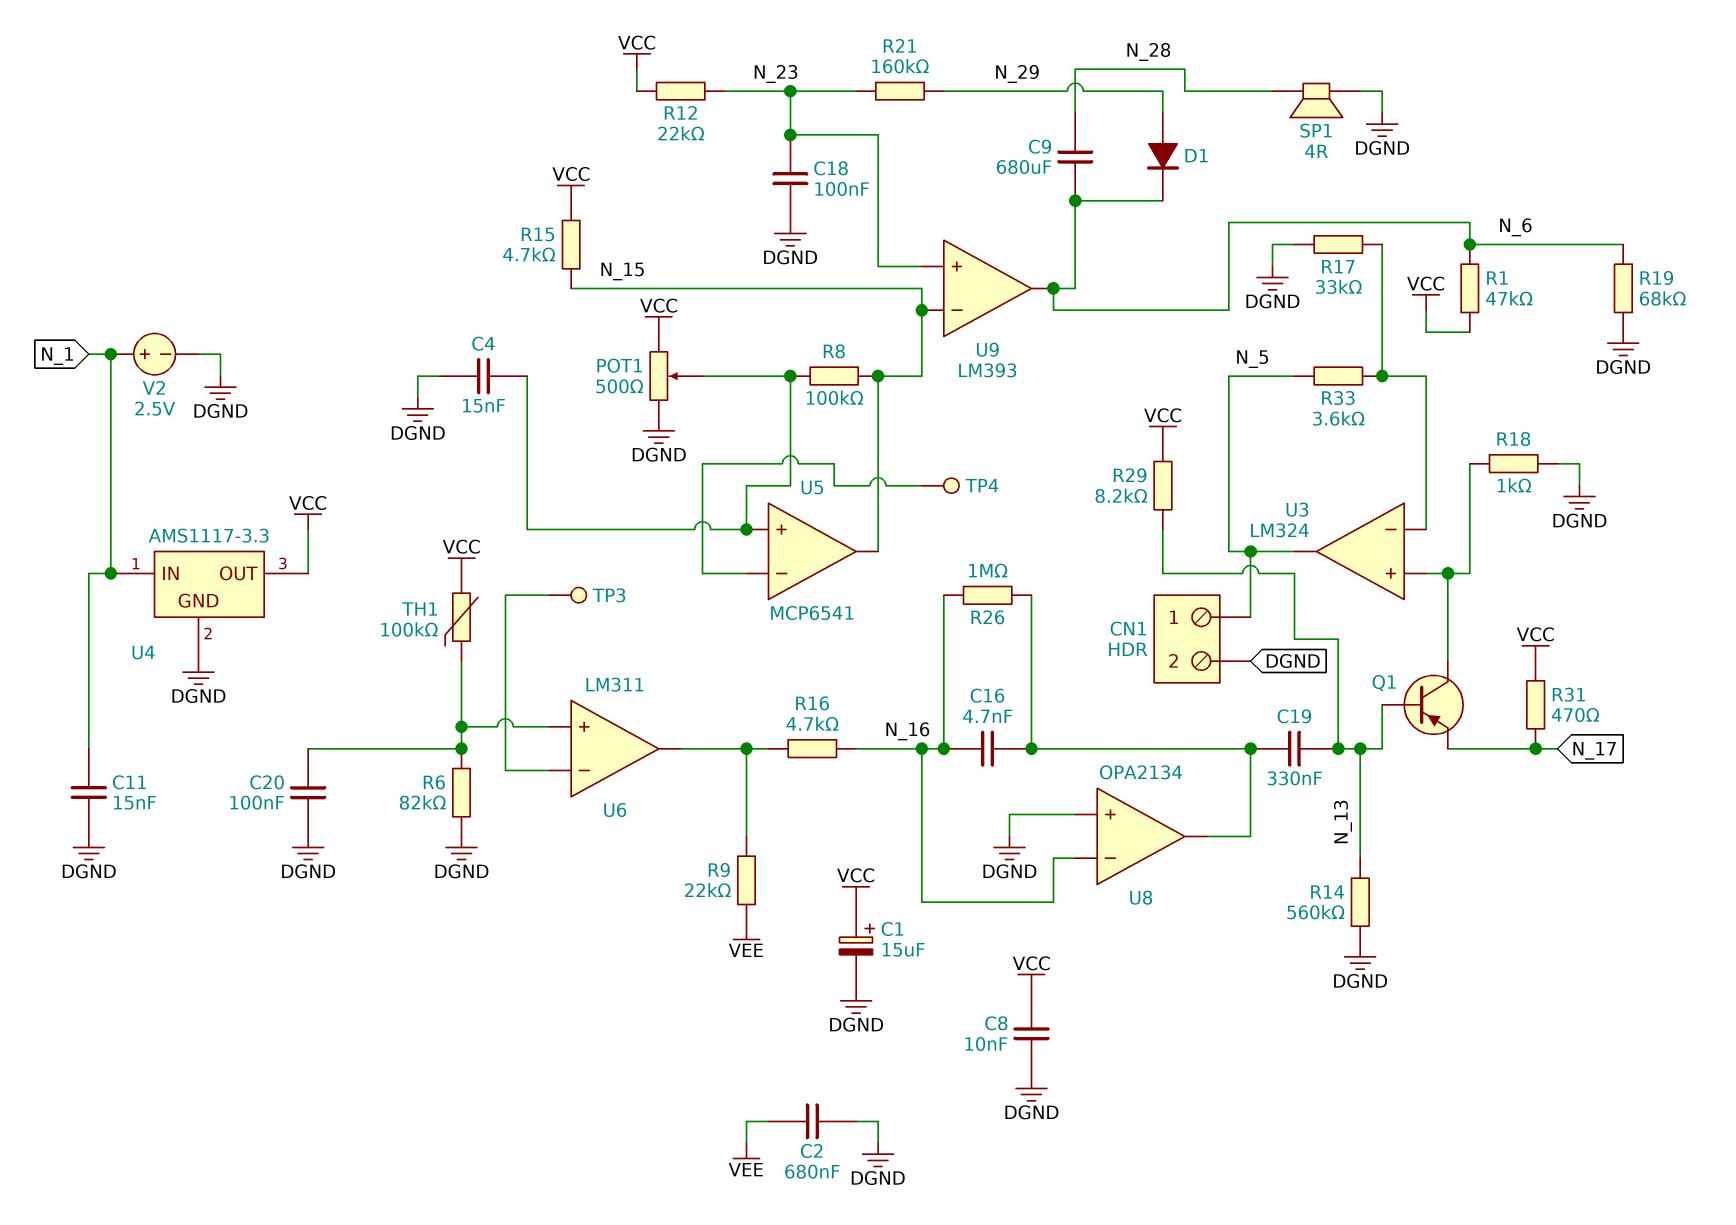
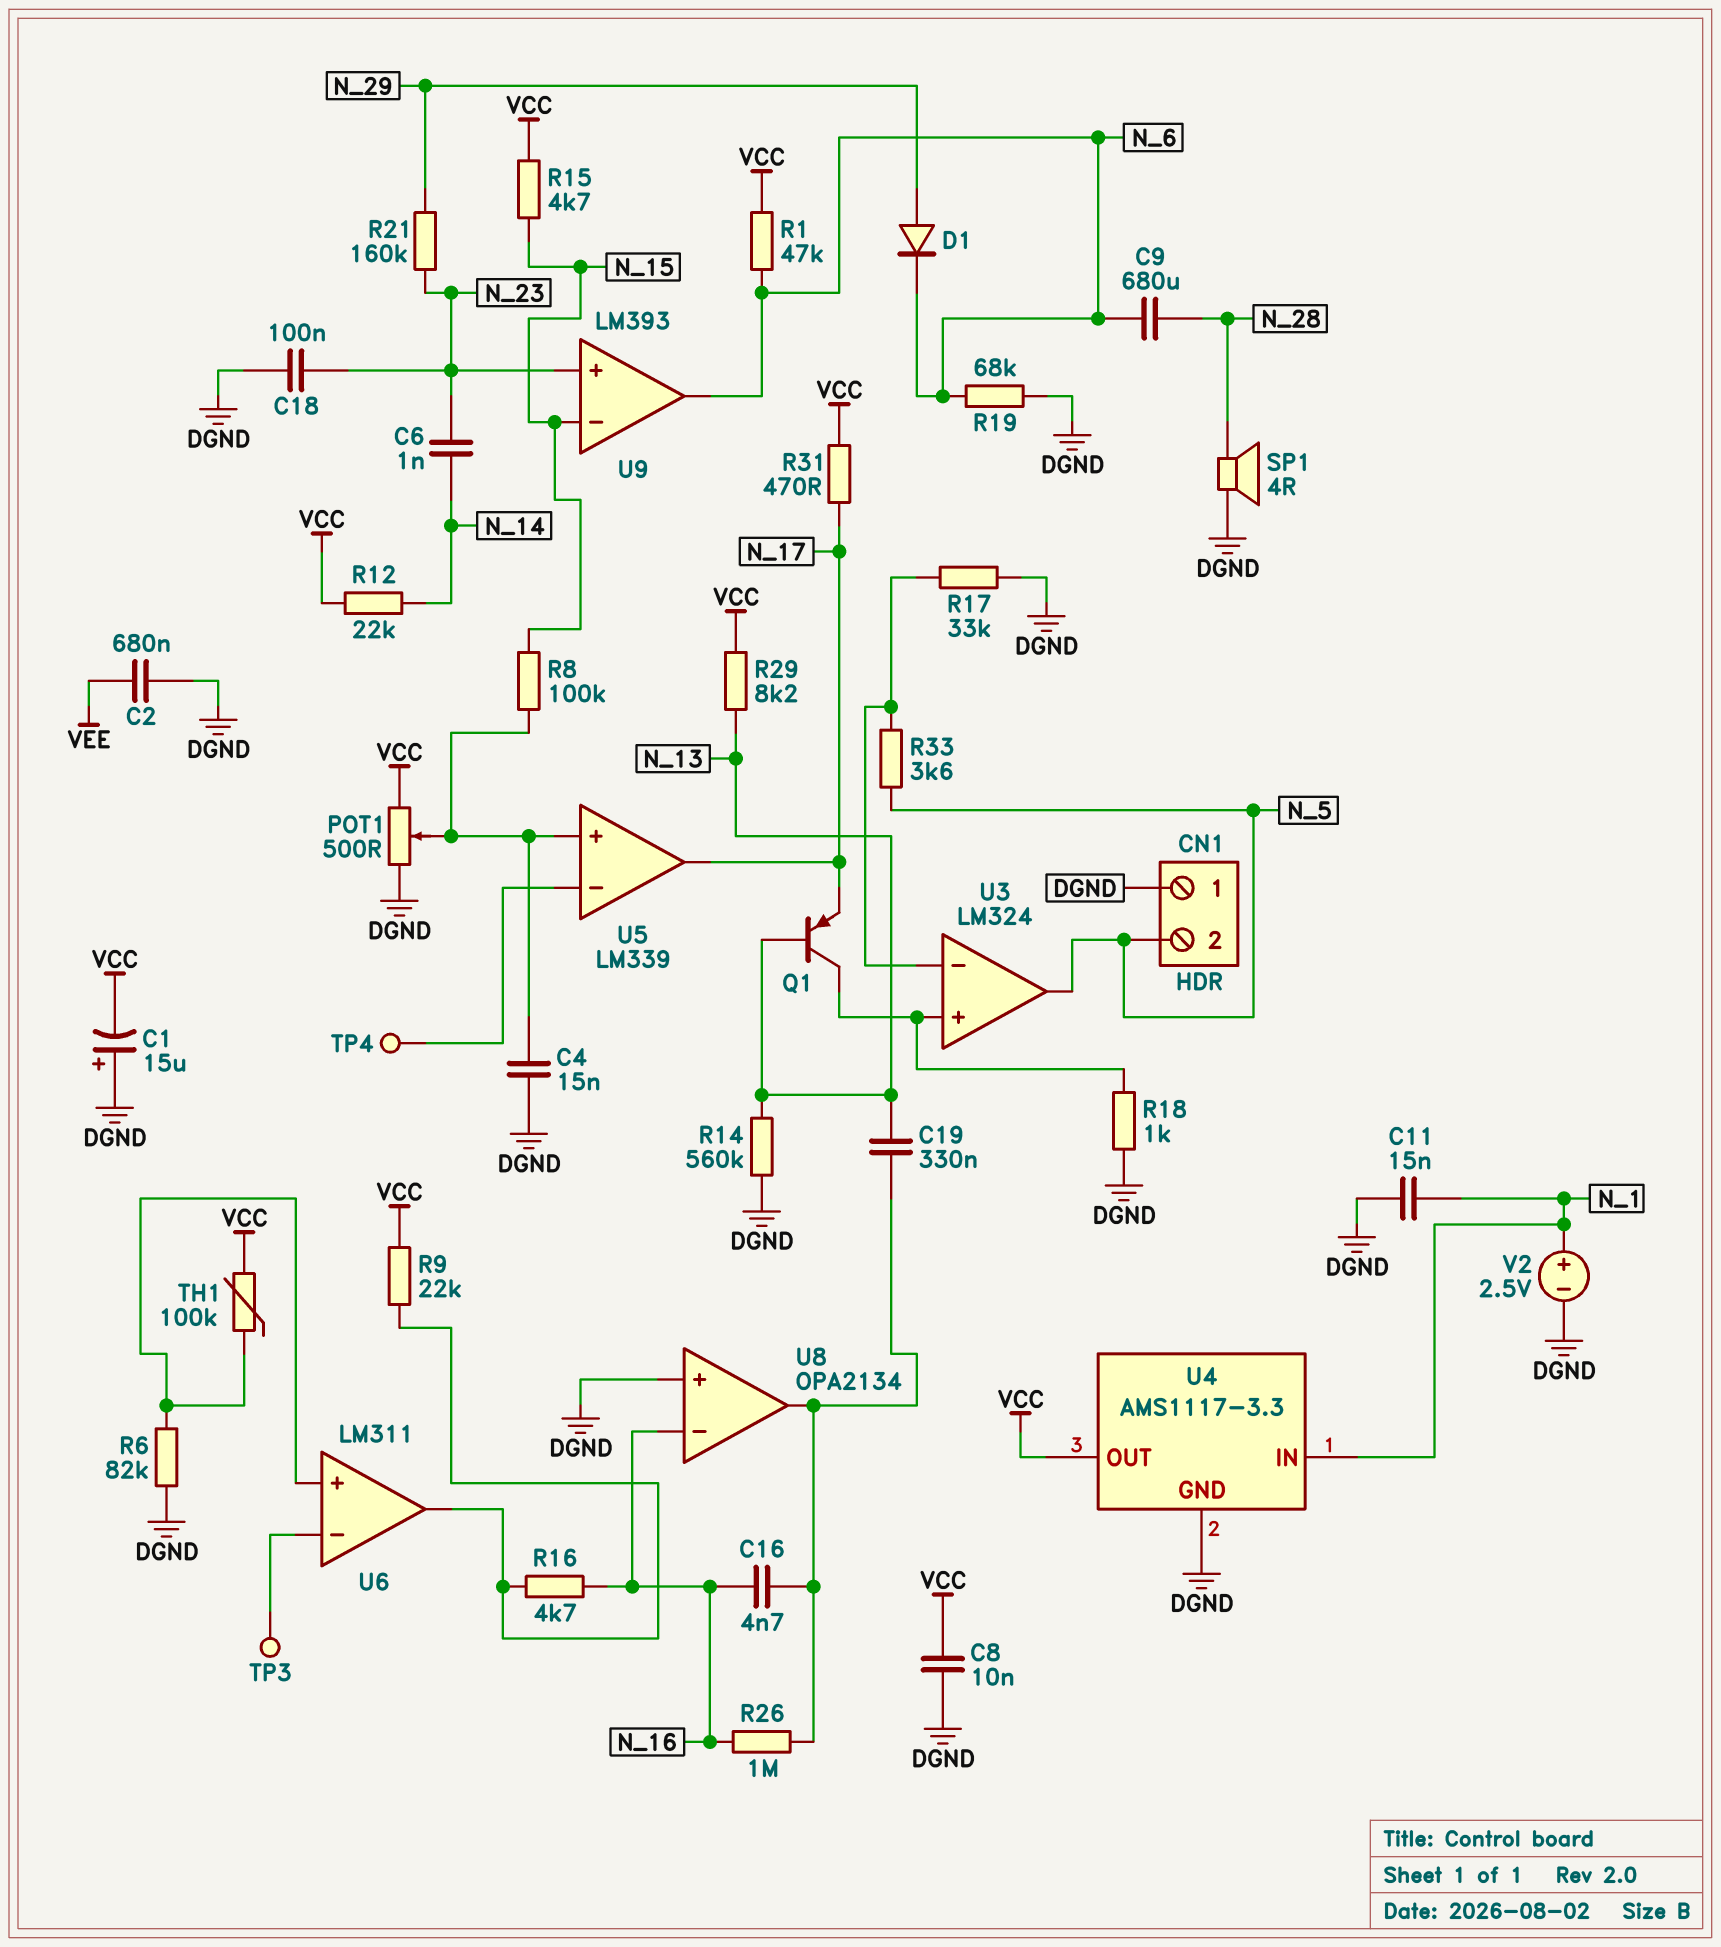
C1: 15uF (plus VCC, minus DGND) -> 15uF (plus DGND, minus VCC)
C6: none -> 1nF (N_14, N_23)
C20: 100nF (DGND, U6/in+) -> none
CN1 pin 1: N_5 -> DGND
CN1 pin 2: DGND -> N_5
R9: 22k (U6/out, VEE) -> 22k (U6/out, VCC)
R12: 22k (N_23, VCC) -> 22k (N_14, VCC)
U5: MCP6541 -> LM339
U5 pin out: N_15 -> N_17

